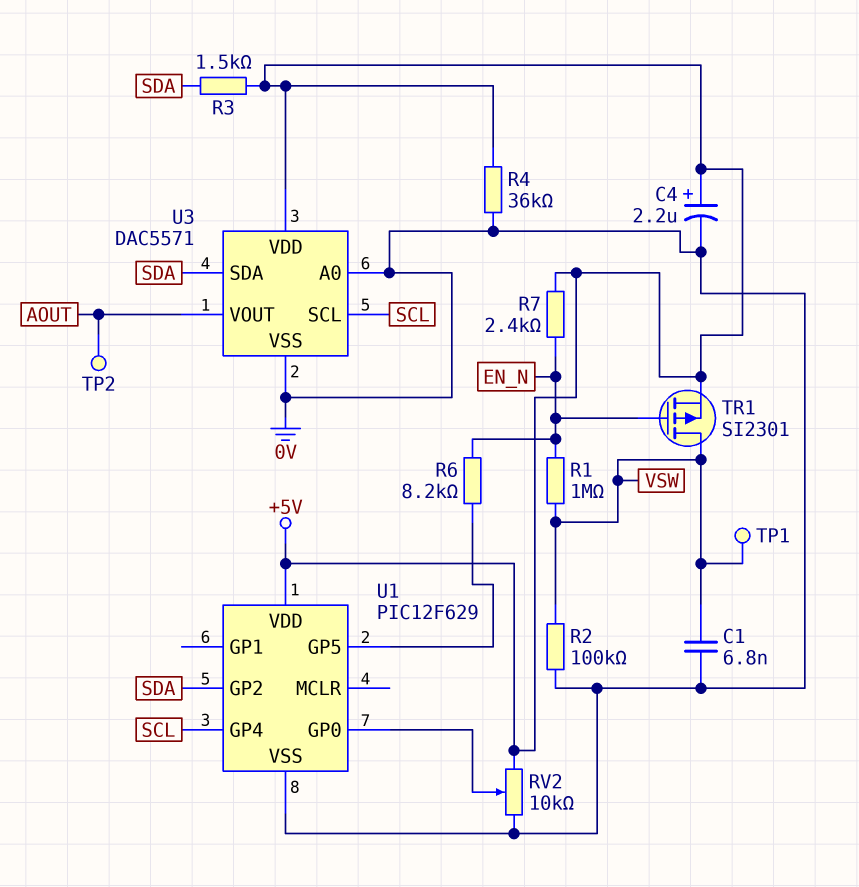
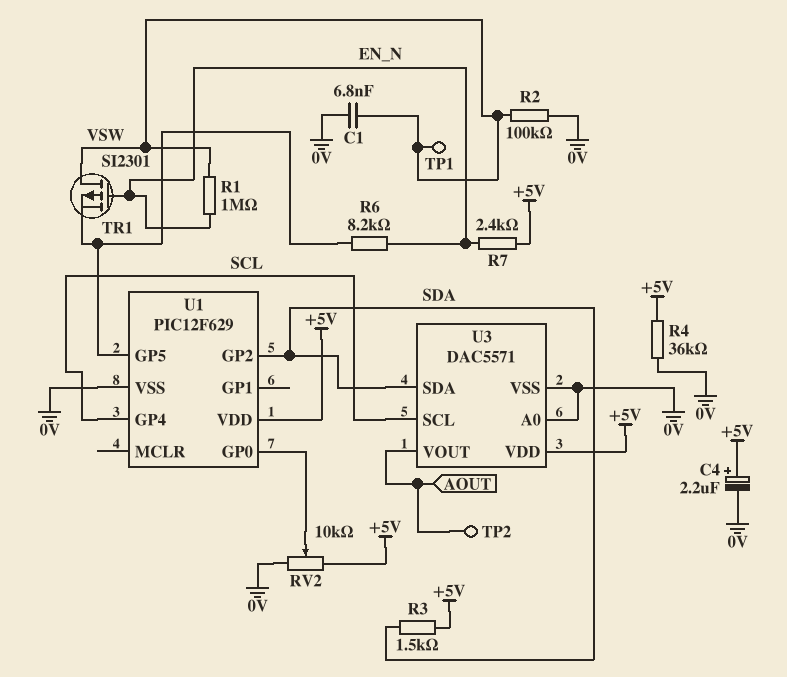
TR1: PMOS SI2301 (G EN_N, D VSW, S +5V) -> PMOS SI2301 (G EN_N, D VSW, S U1/GP5)

